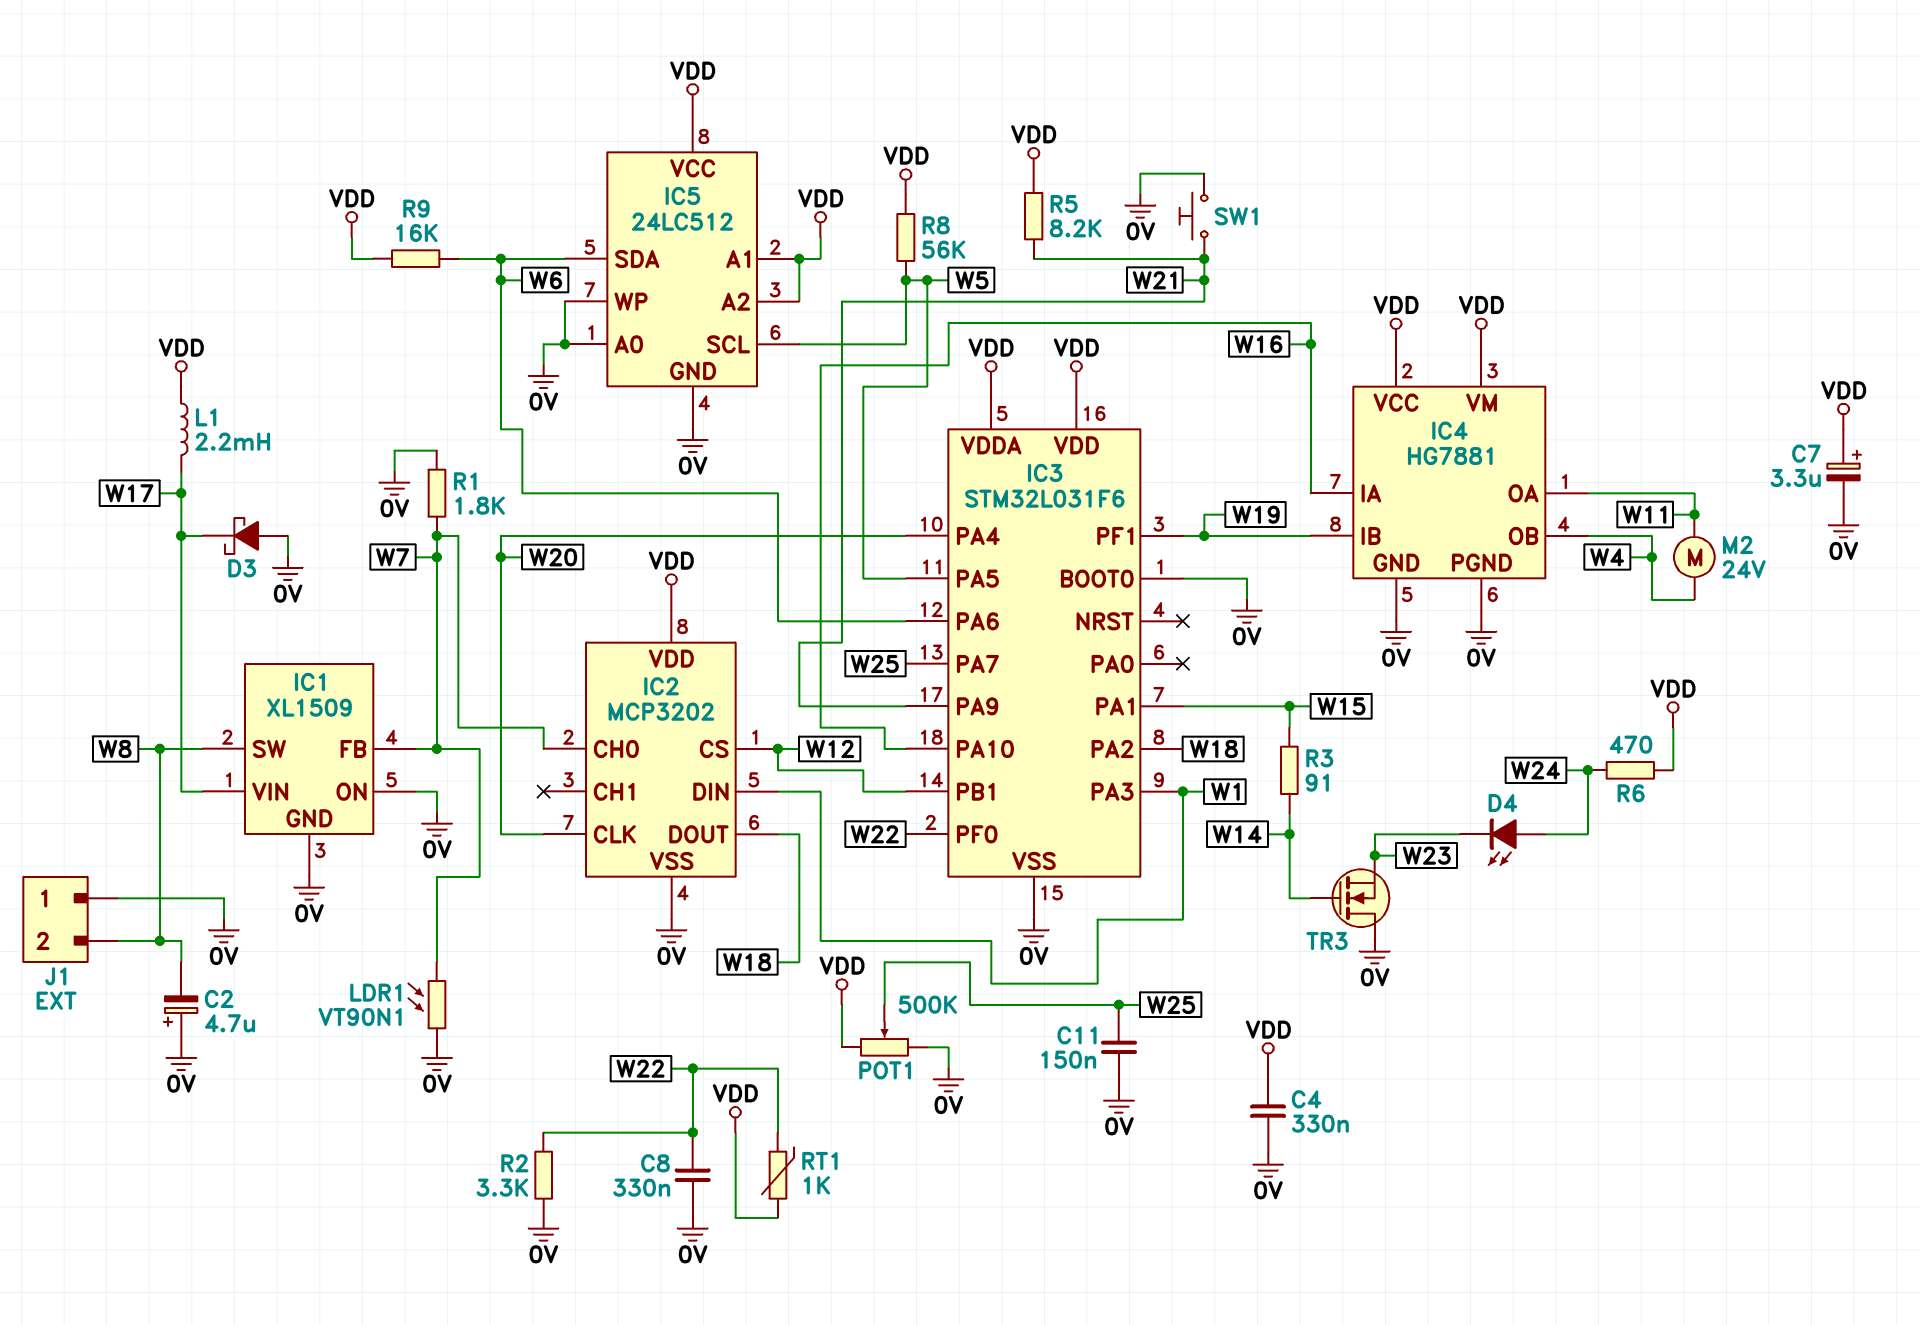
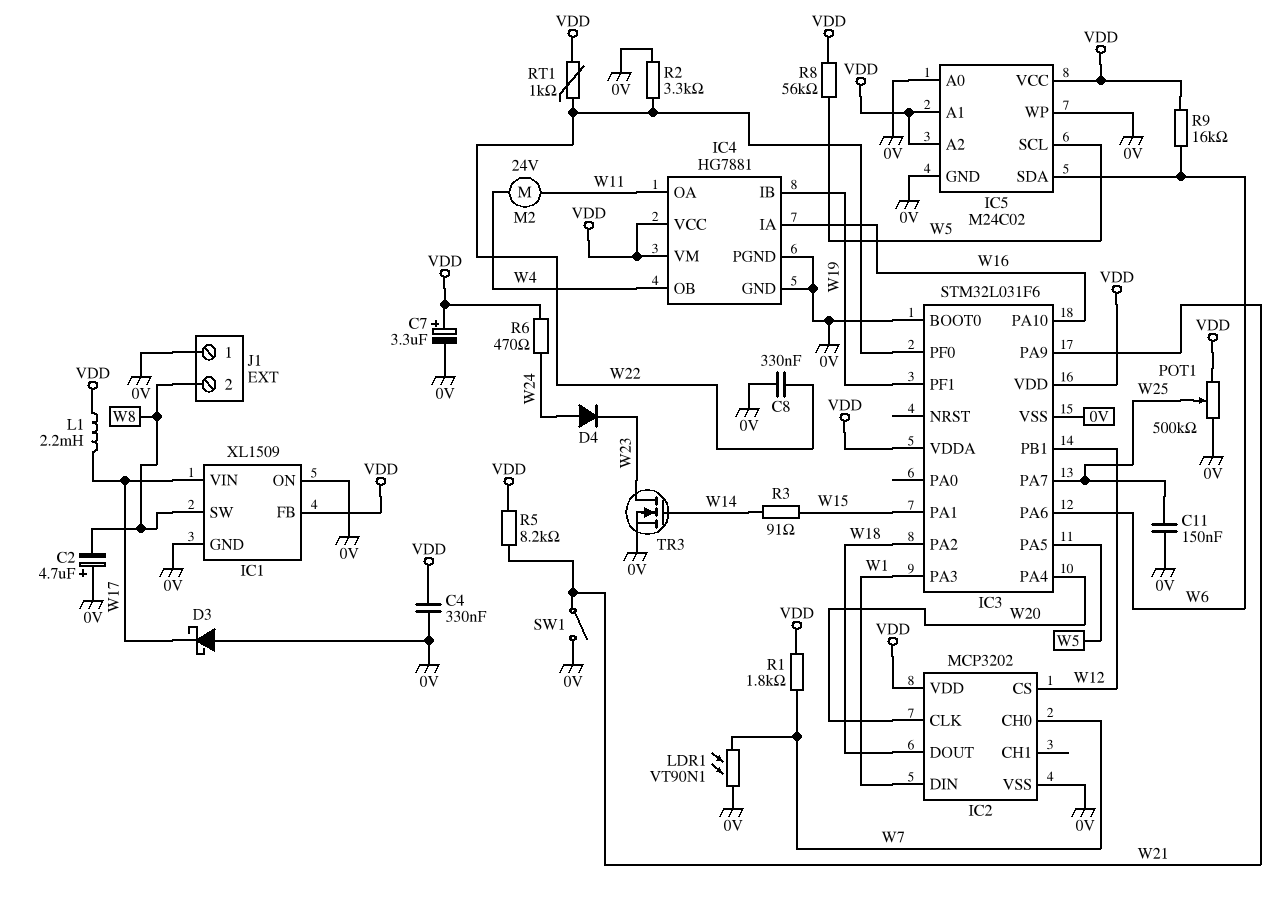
D4: LED (A W24, K W23) -> diode (A W24, K W23)
IC1 pin FB: W7 -> VDD
IC5: 24LC512 -> M24C02
R1: 1.8k (0V, W7) -> 1.8k (VDD, W7)
SW1: button (0V, W21) -> switch (0V, W21)
TR3: NMOS (G W14, D 0V, S W23) -> NMOS (G W14, D W23, S 0V)

